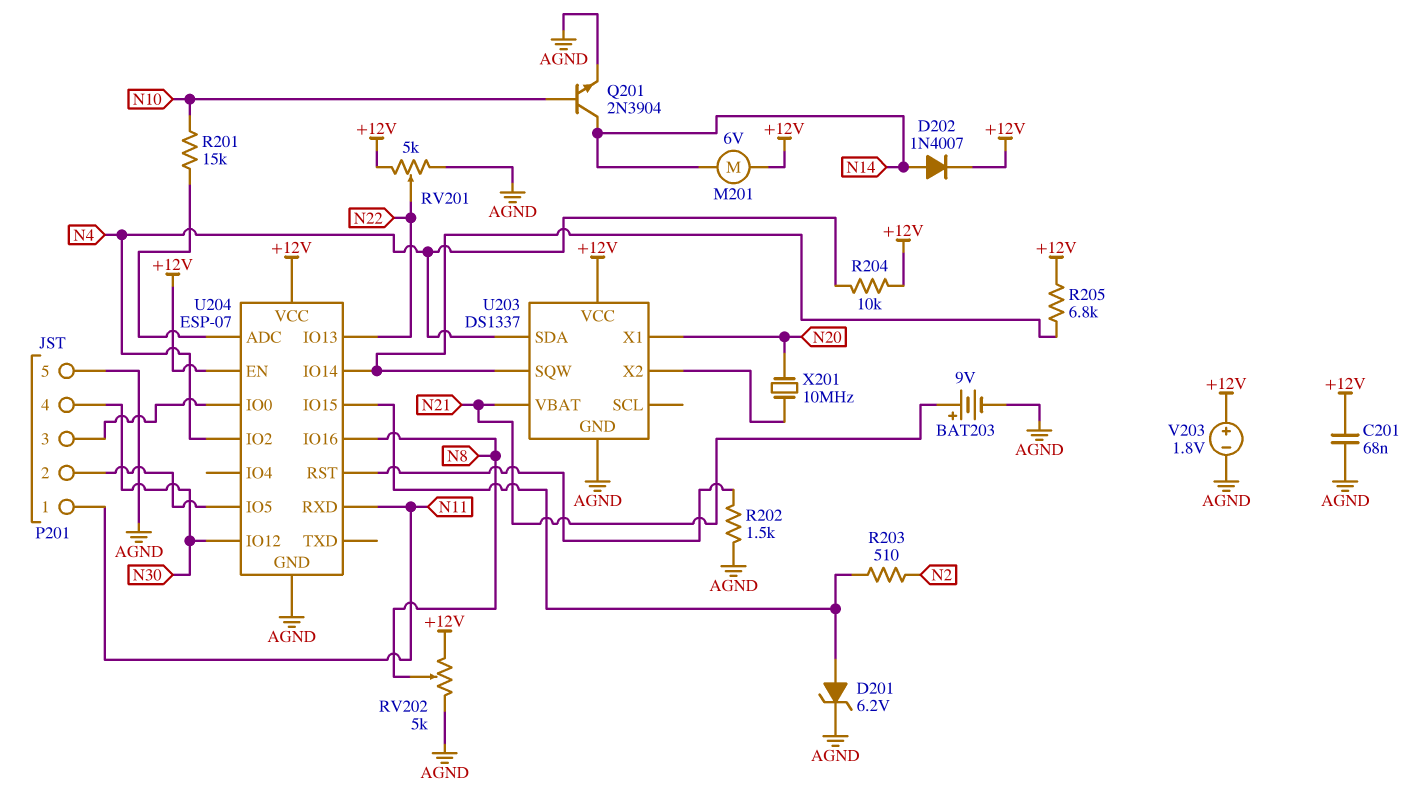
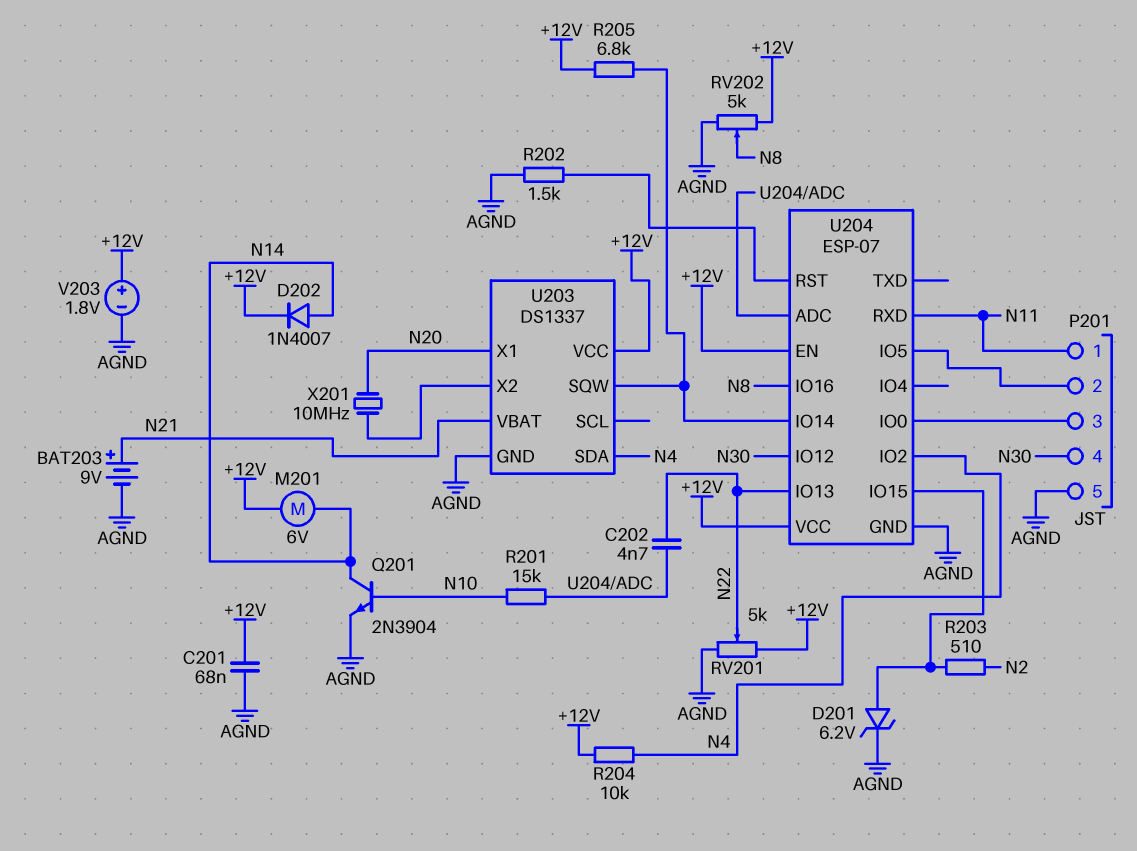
C202: none -> 4.7nF (N22, U204/ADC)

